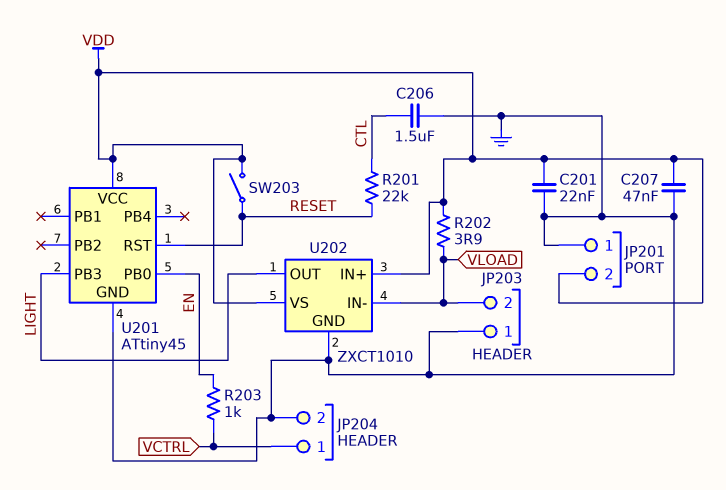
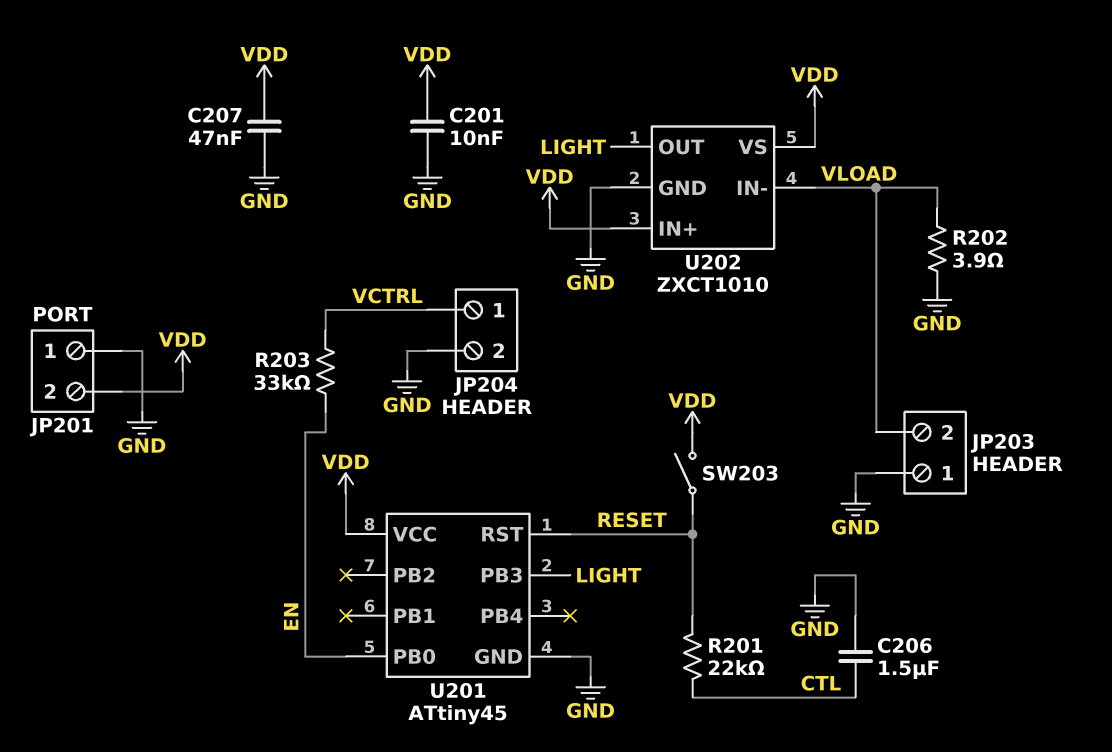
C201: 22nF (GND, VDD) -> 10nF (GND, VDD)
R202: 3.9 (VDD, VLOAD) -> 3.9 (GND, VLOAD)
R203: 1k (EN, VCTRL) -> 33k (EN, VCTRL)

